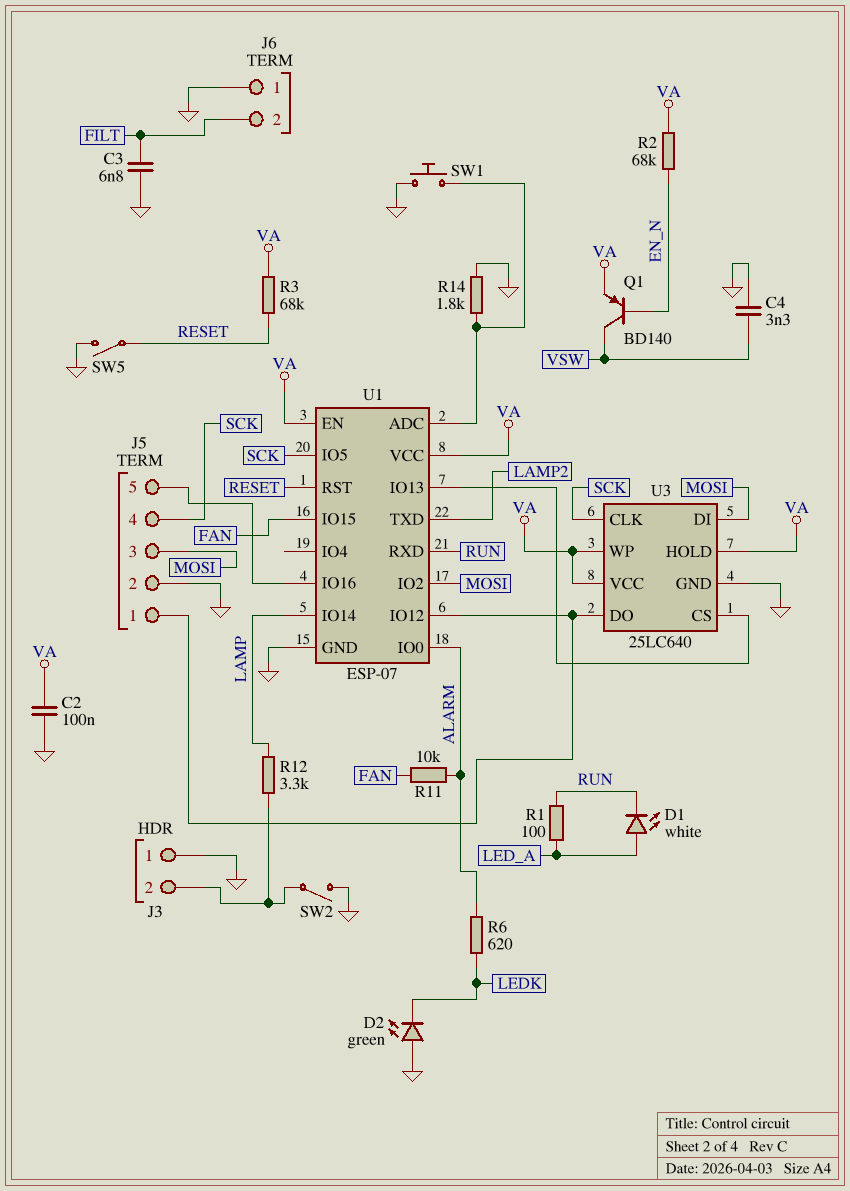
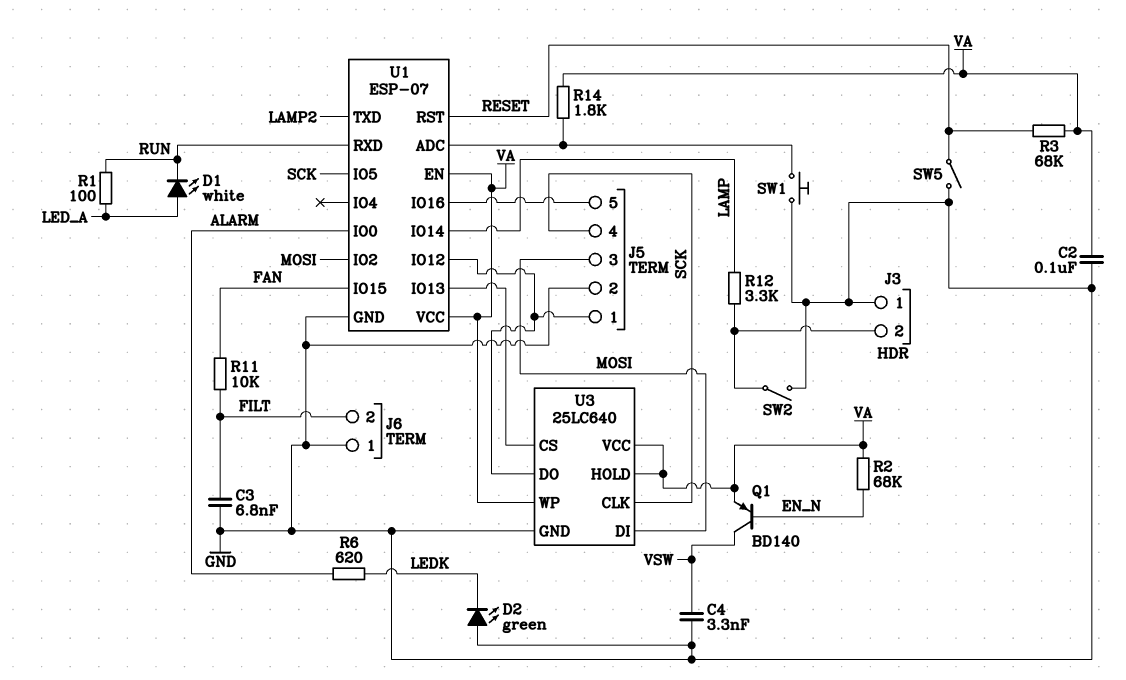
R11: 10k (ALARM, FAN) -> 10k (FAN, FILT)
R14: 1.8k (GND, U1/ADC) -> 1.8k (U1/ADC, VA)

